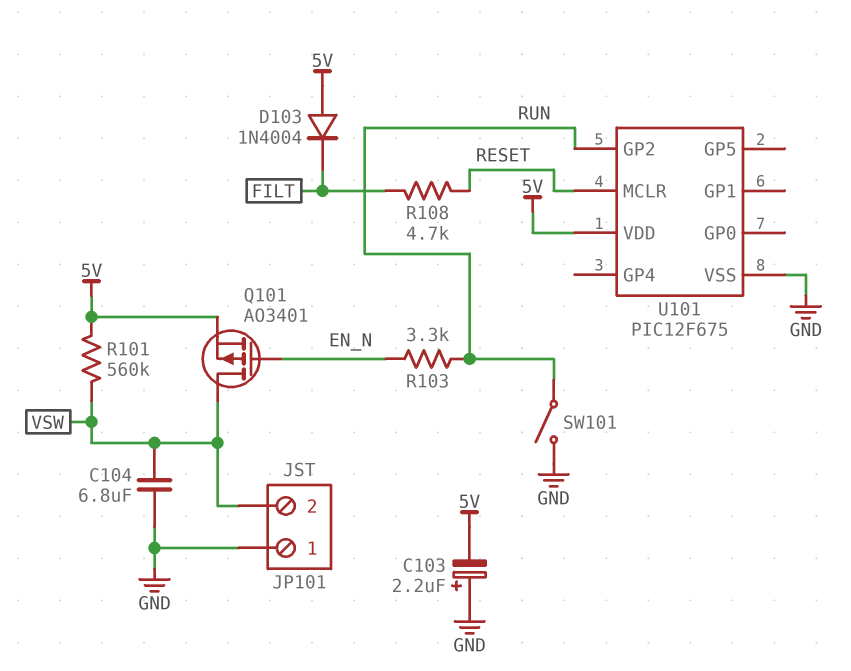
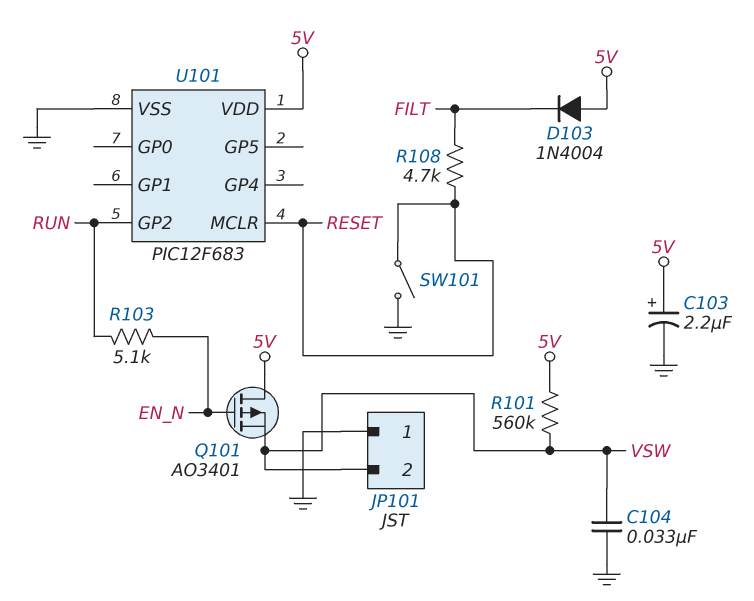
C103: 2.2uF (plus GND, minus 5V) -> 2.2uF (plus 5V, minus GND)
C104: 6.8uF (GND, VSW) -> 33nF (GND, VSW)
Q101: PMOS AO3401 (G EN_N, D VSW, S 5V) -> PMOS AO3401 (G EN_N, D 5V, S VSW)
R103: 3.3k (EN_N, RUN) -> 5.1k (EN_N, RUN)
SW101: switch (GND, RUN) -> switch (GND, RESET)
U101: PIC12F675 -> PIC12F683

